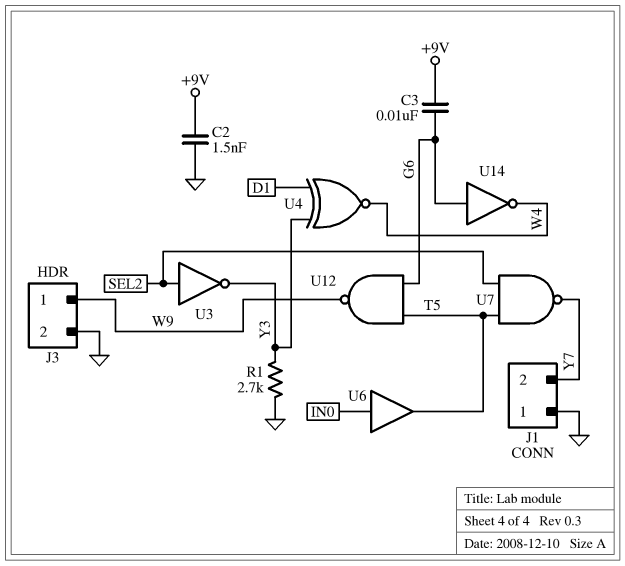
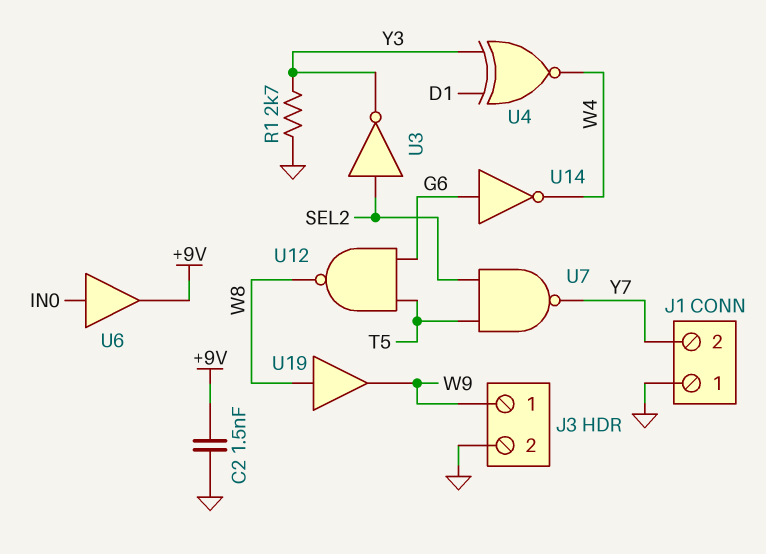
C3: 10nF (+9V, G6) -> none
U6: buffer (in IN0, out T5) -> buffer (in IN0, out +9V)
U12: NAND (in G6, in T5, out W9) -> NAND (in G6, in T5, out W8)
U19: none -> buffer (in W8, out W9)

